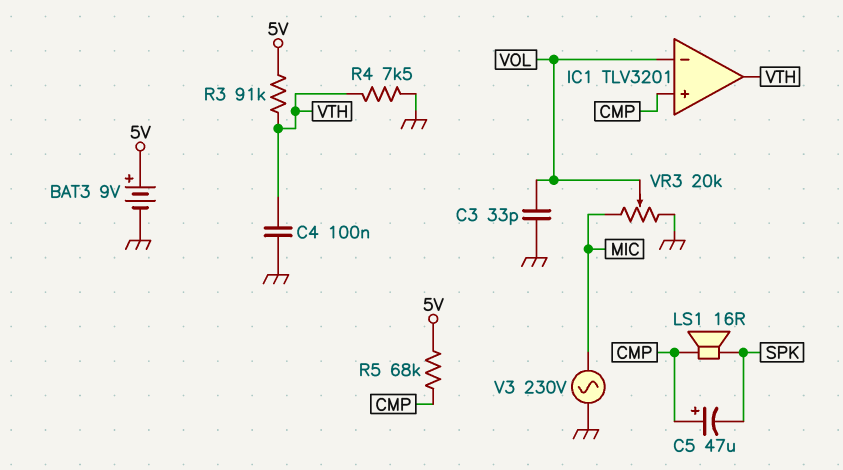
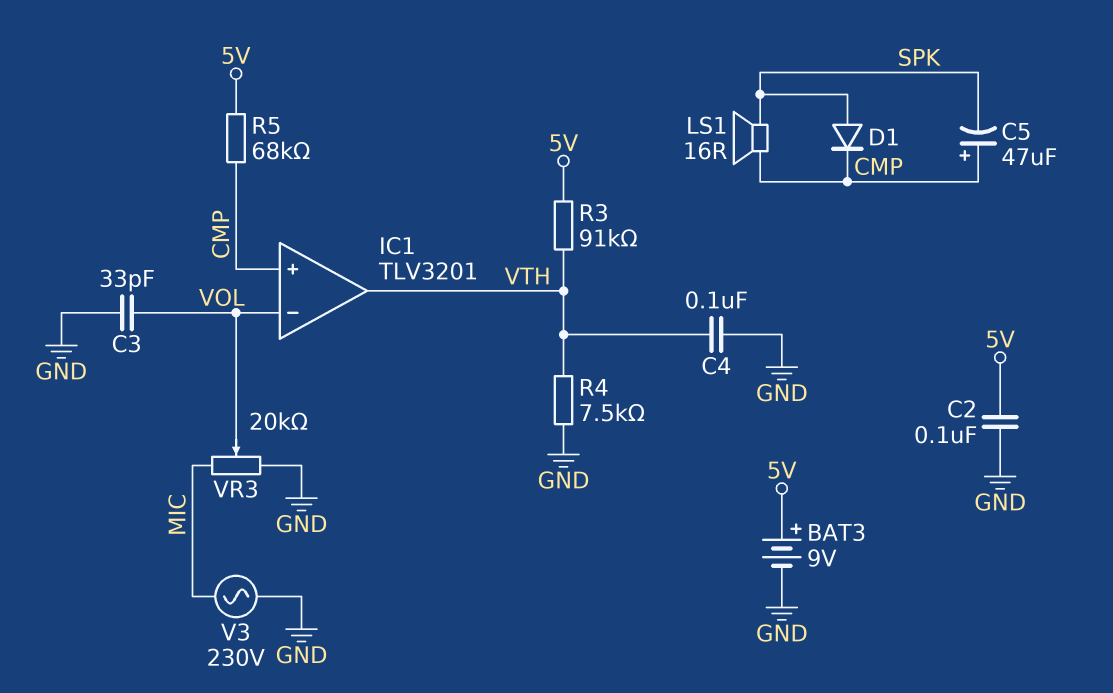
C2: none -> 100nF (5V, GND)
D1: none -> diode (A SPK, K CMP)

